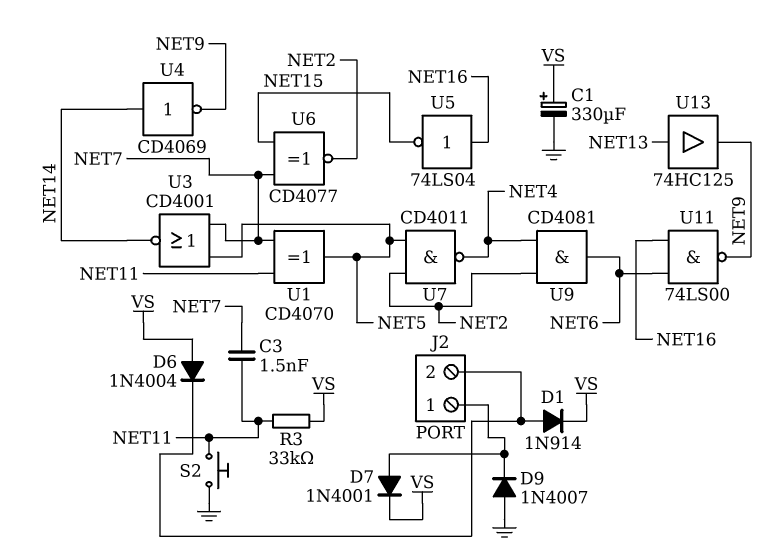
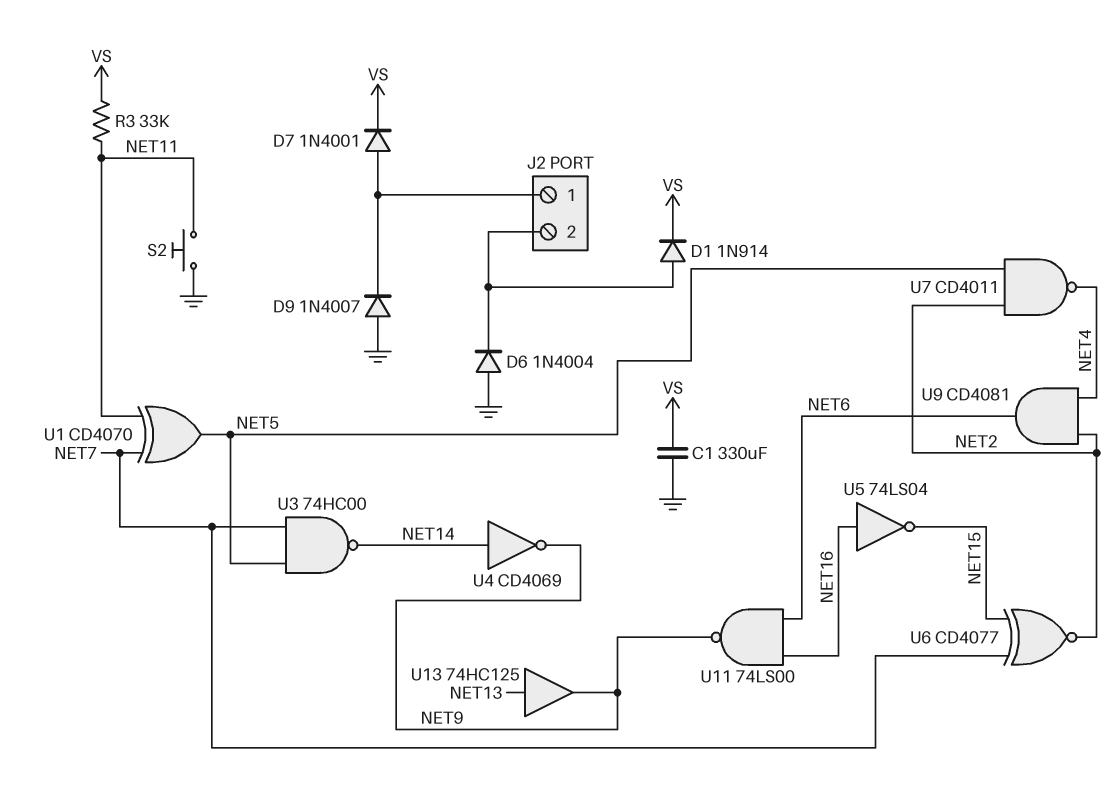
C1: 330uF (plus VS, minus GND) -> 330uF (GND, VS)
C3: 1.5nF (NET7, NET11) -> none
D6: diode 1N4004 (A VS, K J2/2) -> diode 1N4004 (A GND, K J2/2)
U3: NOR CD4001 (in NET5, in NET7, out NET14) -> NAND 74HC00 (in NET5, in NET7, out NET14)

